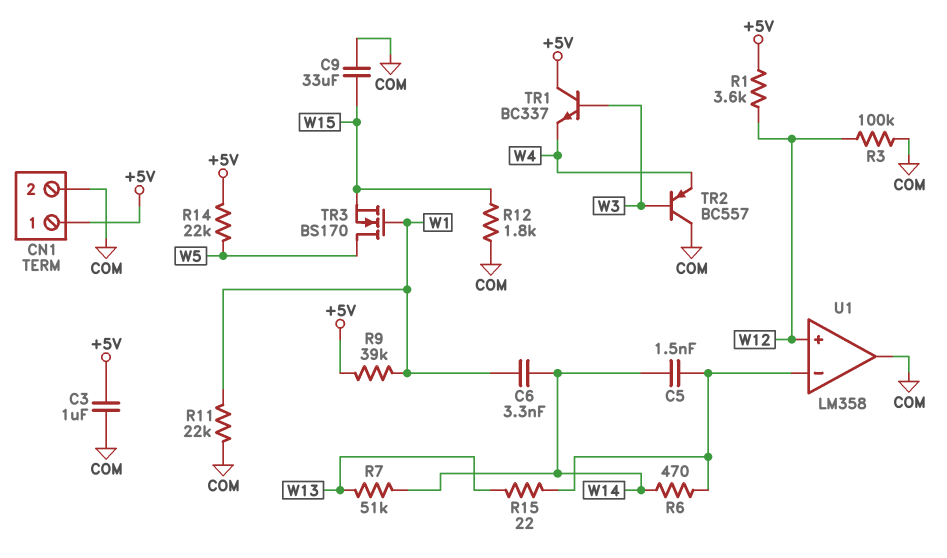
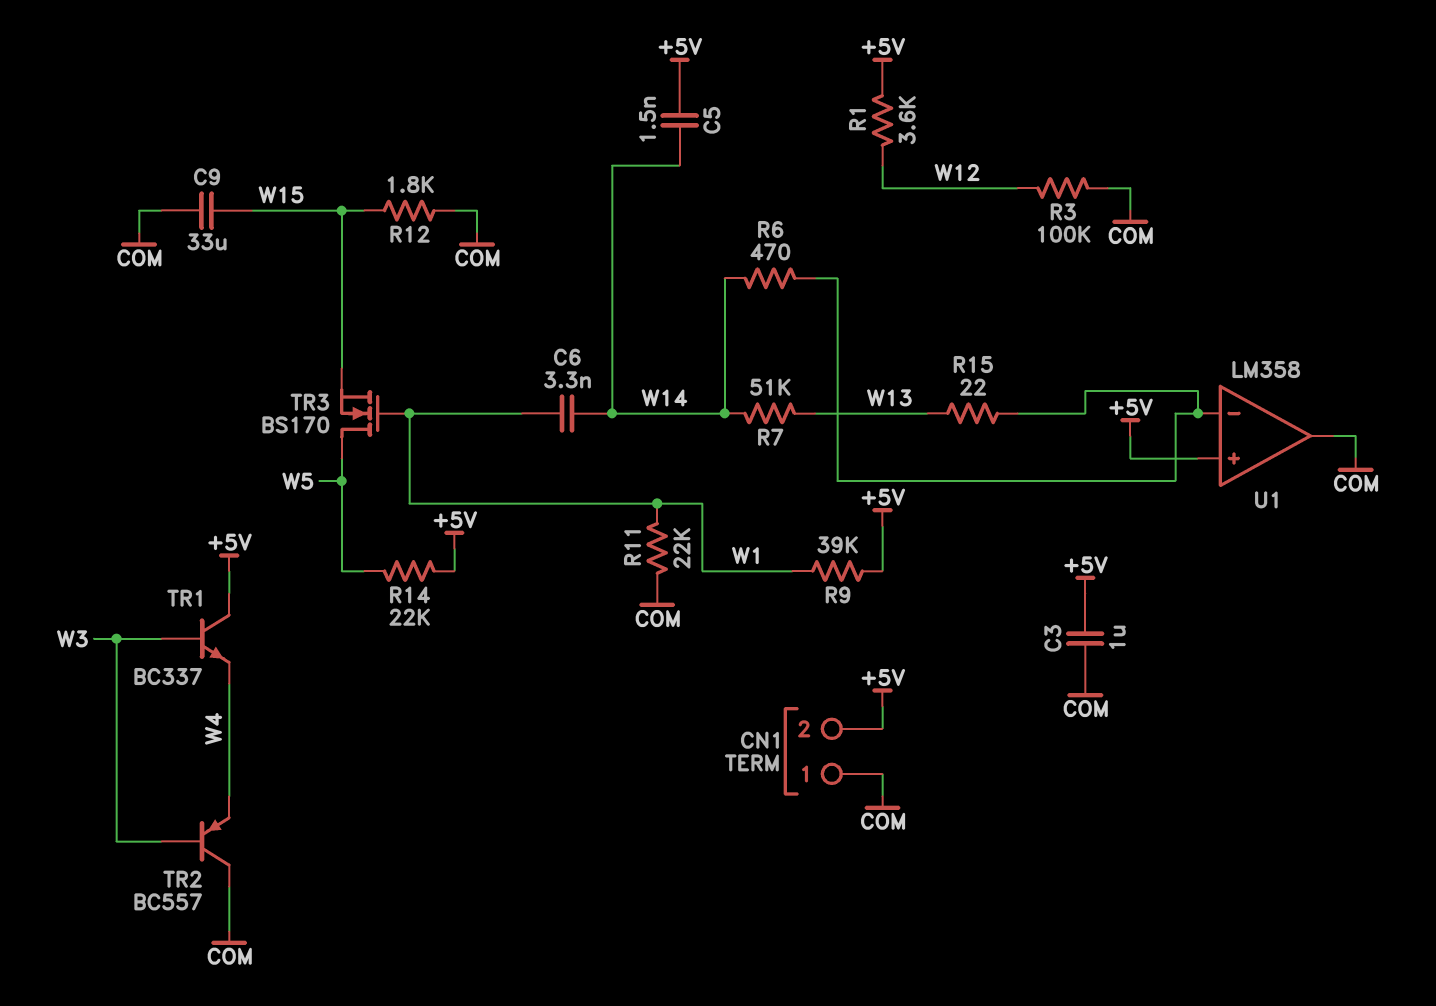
C5: 1.5nF (U1/in-, W14) -> 1.5nF (+5V, W14)
CN1 pin 1: +5V -> COM
CN1 pin 2: COM -> +5V
U1 pin in+: W12 -> +5V

